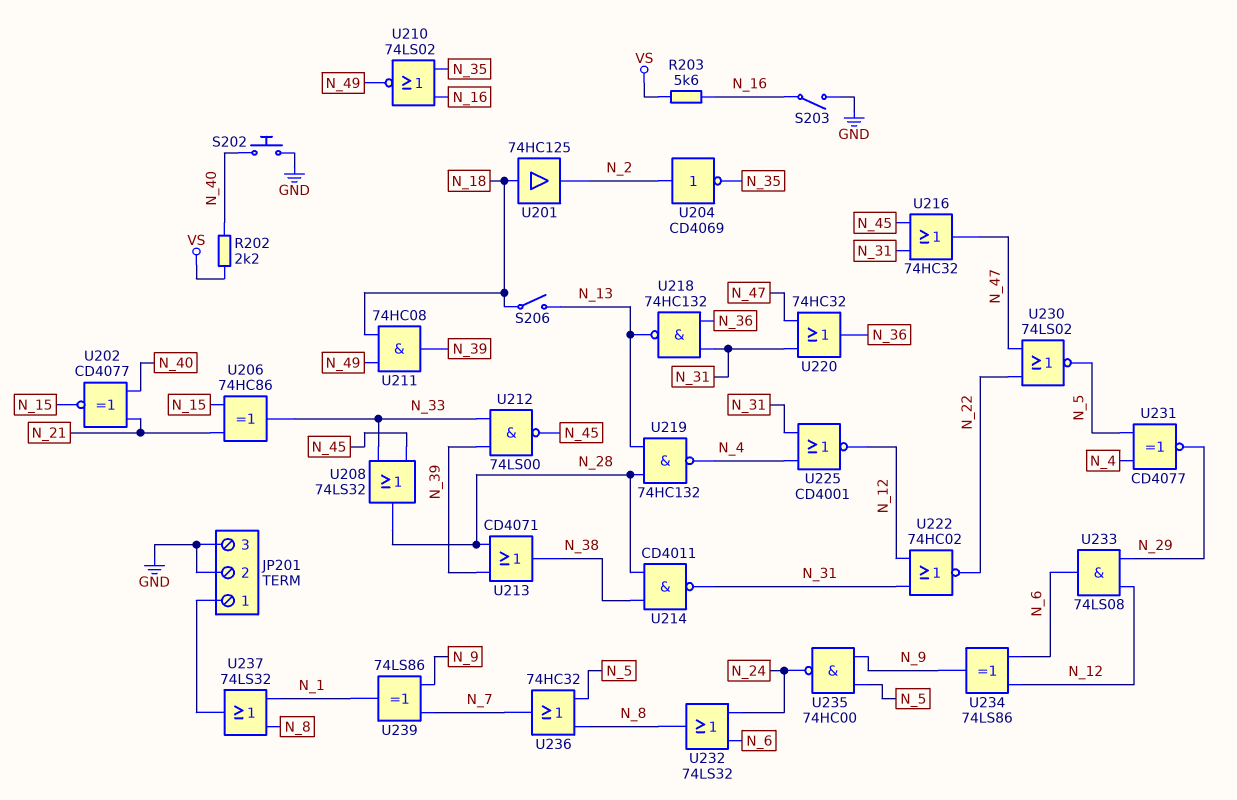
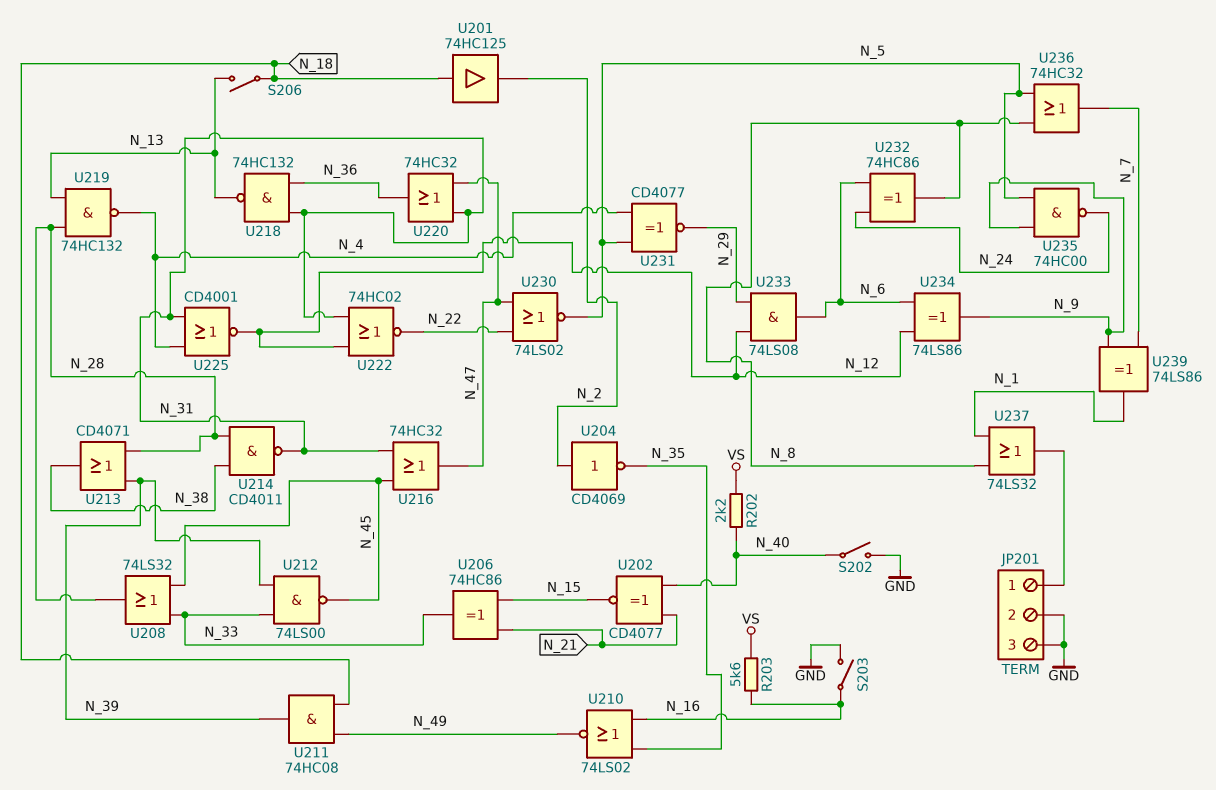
S202: button (GND, N_40) -> switch (GND, N_40)
U232: OR 74LS32 (in N_6, in N_24, out N_8) -> XOR 74HC86 (in N_6, in N_24, out N_8)

